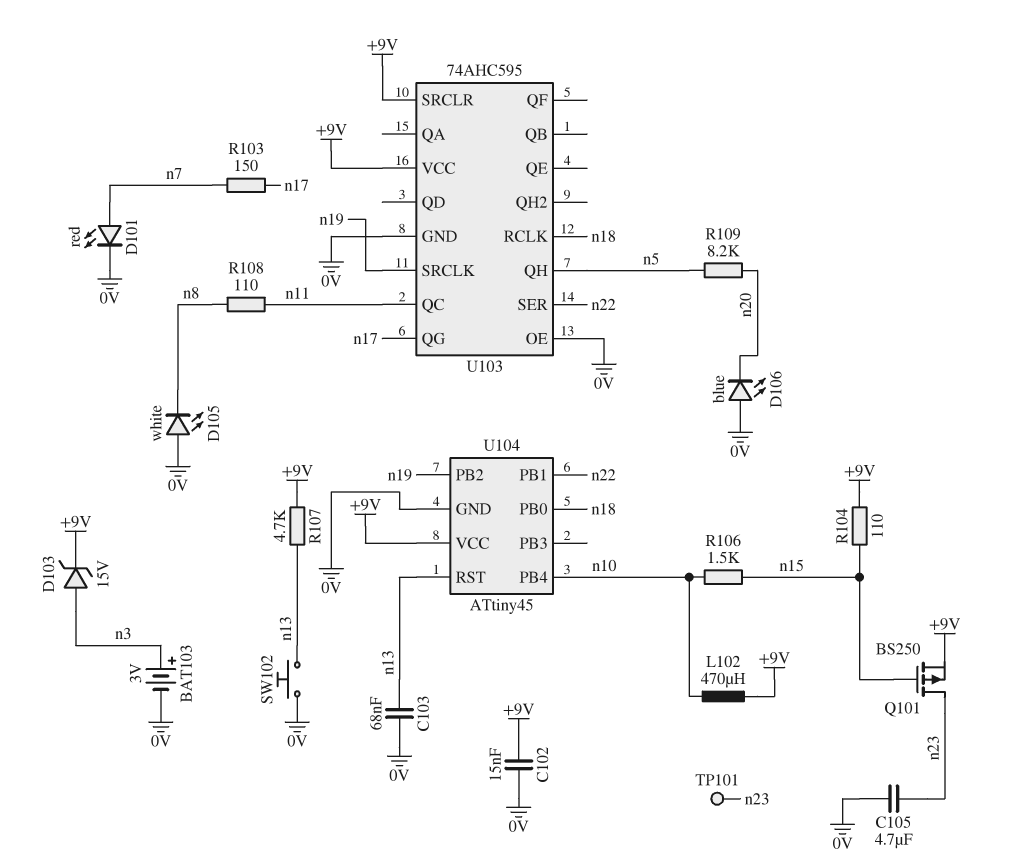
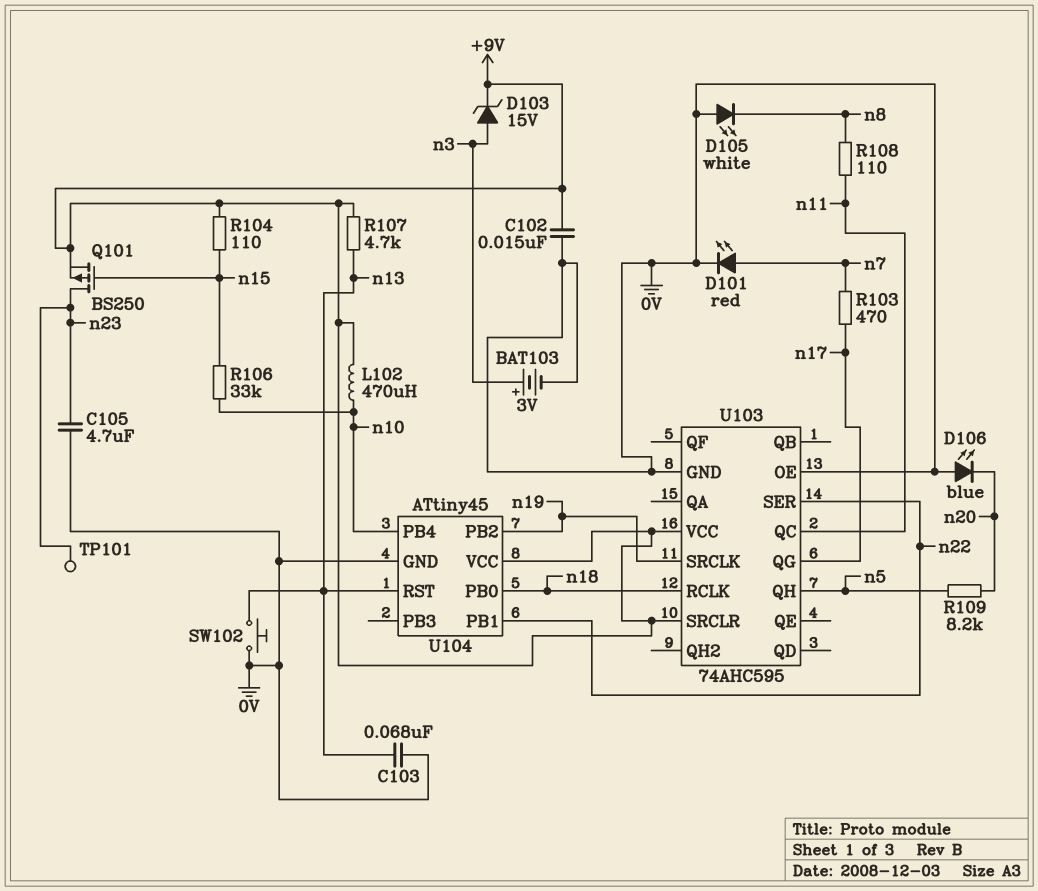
R103: 150 (n7, n17) -> 470 (n7, n17)
R106: 1.5k (n10, n15) -> 33k (n10, n15)

